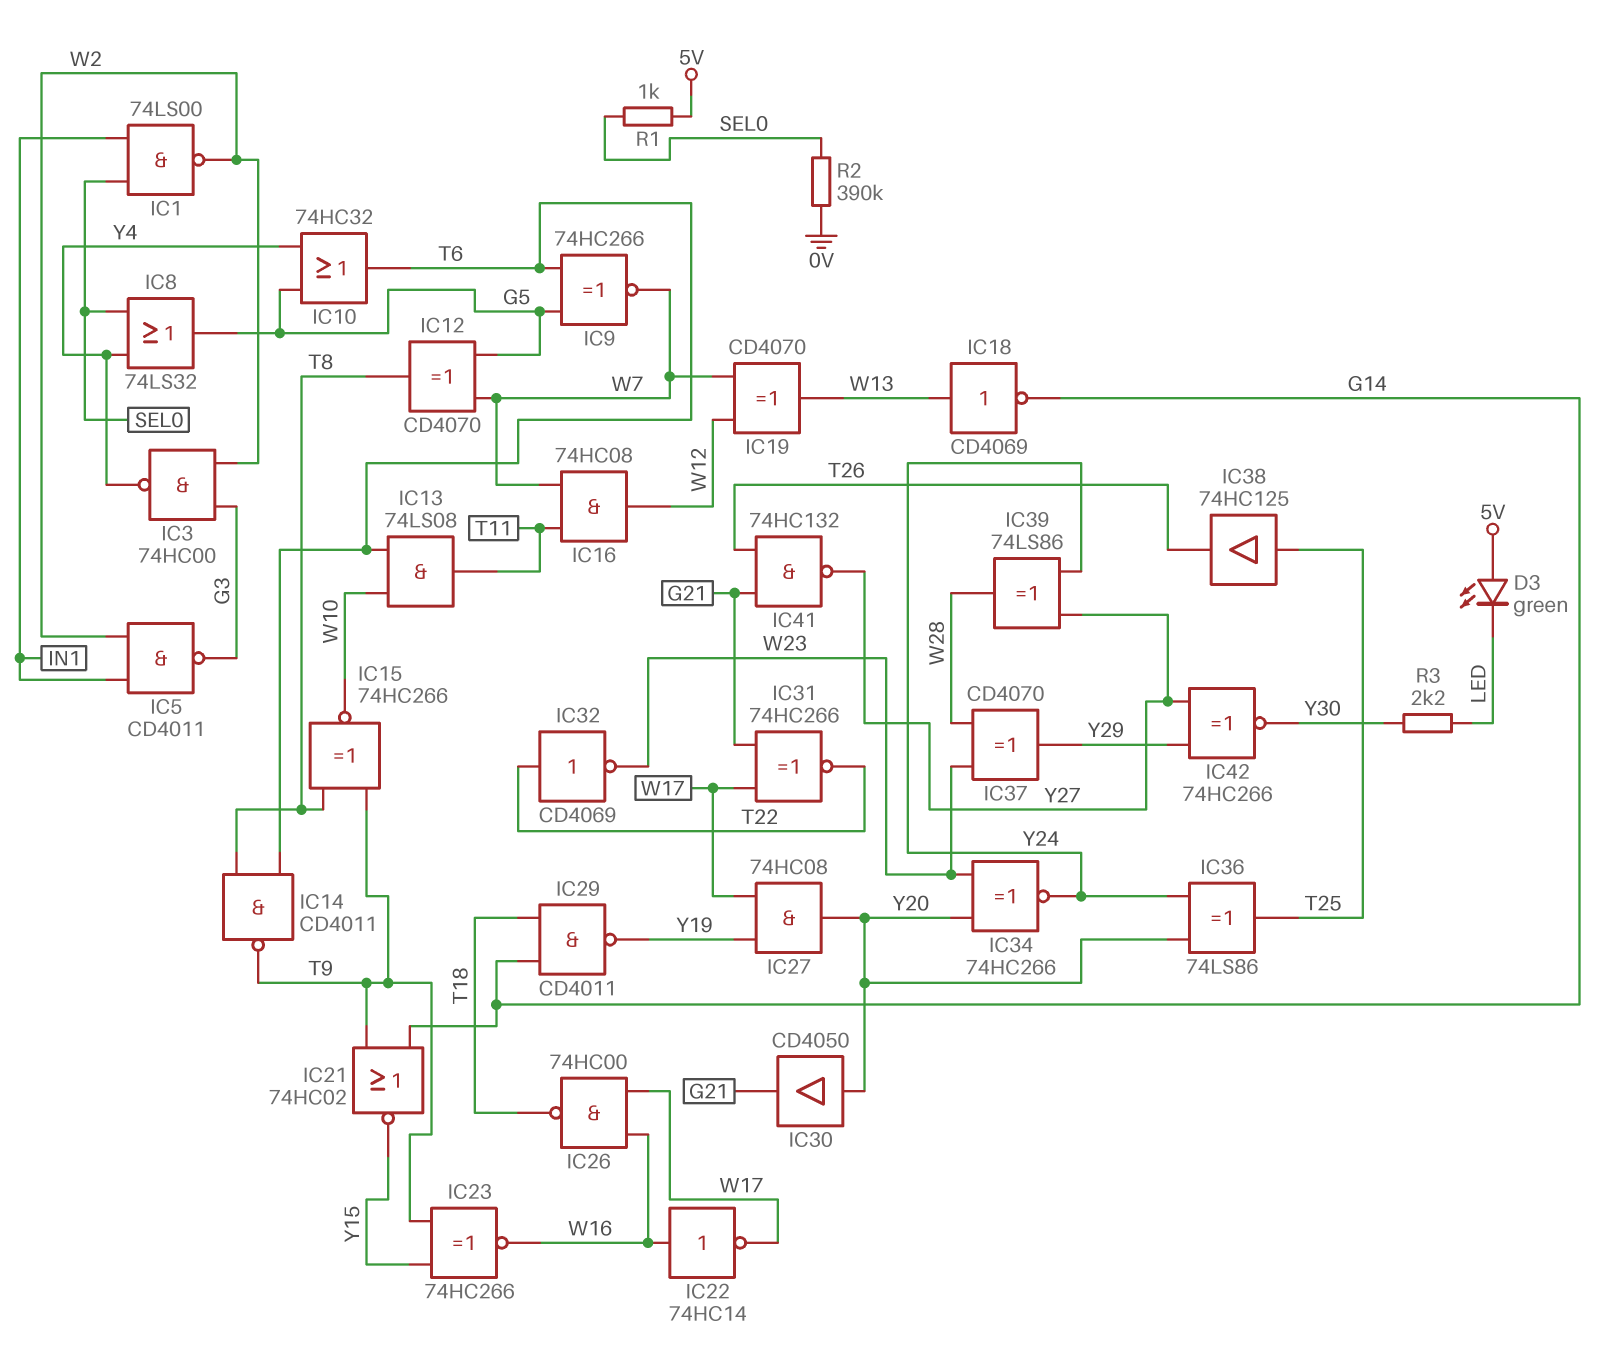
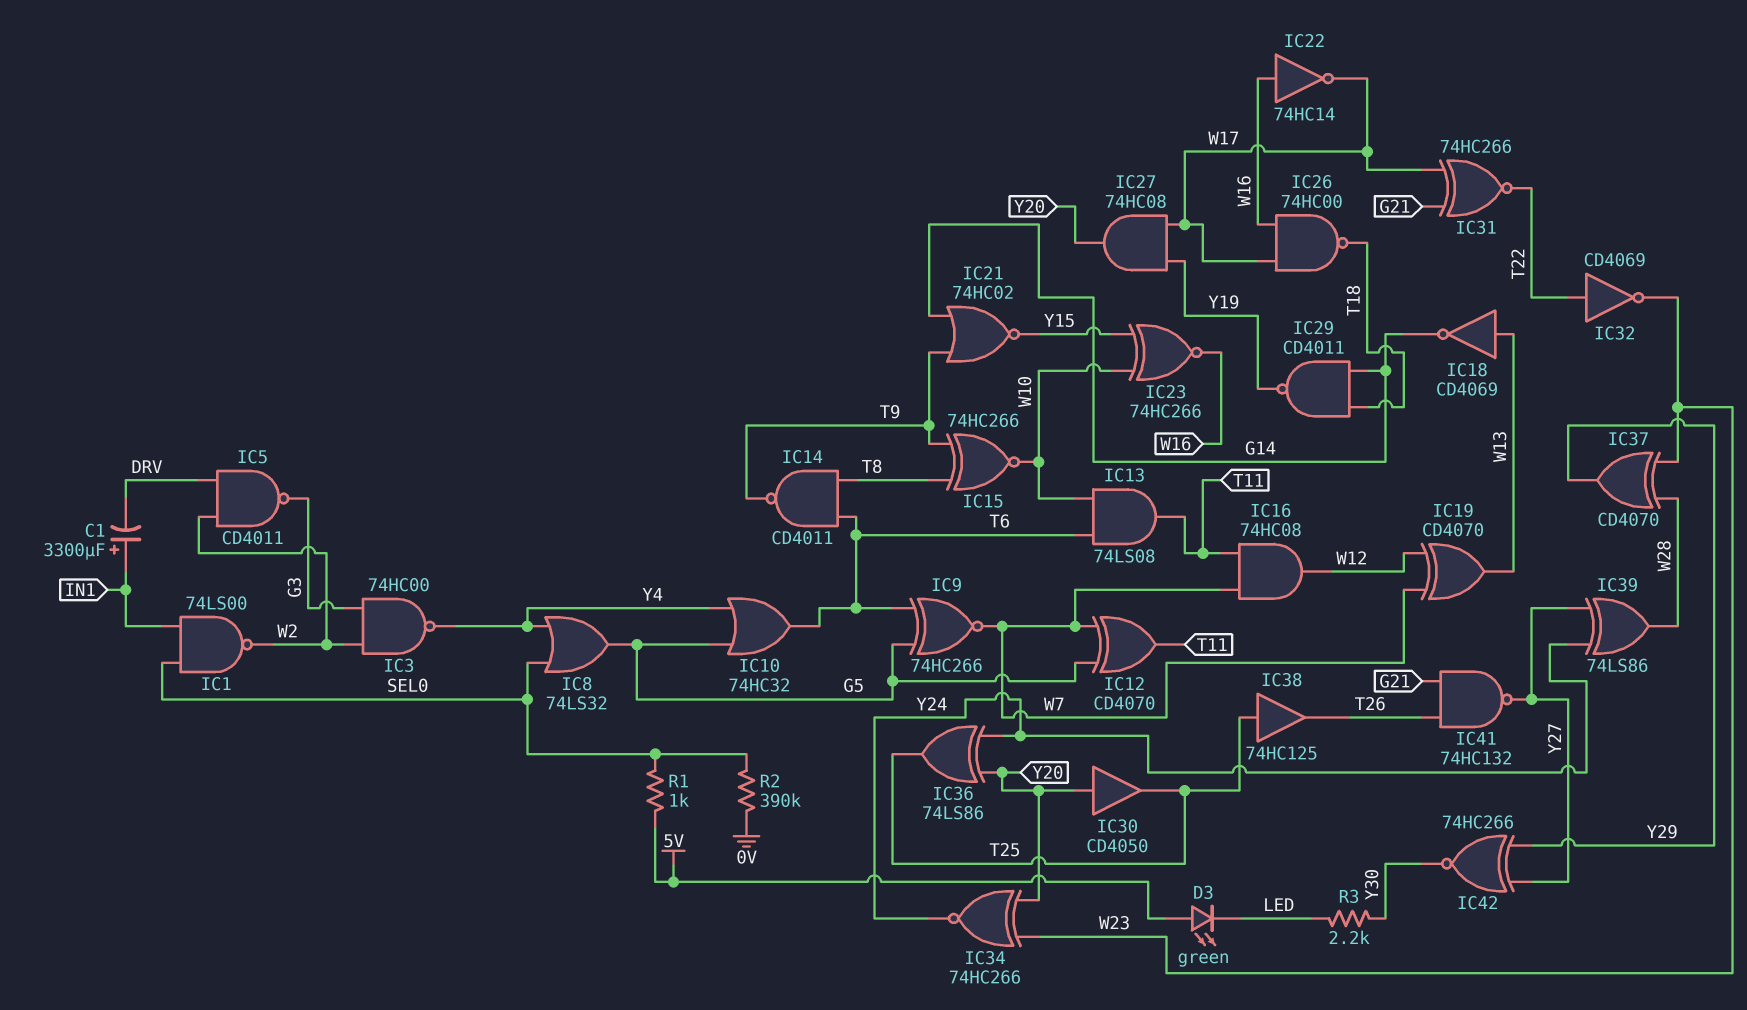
C1: none -> 3300uF (plus IN1, minus DRV)
IC5: NAND CD4011 (in IN1, in W2, out G3) -> NAND CD4011 (in DRV, in W2, out G3)
IC12: XOR CD4070 (in G5, in W7, out T8) -> XOR CD4070 (in G5, in W7, out T11)
IC23: XNOR 74HC266 (in T9, in Y15, out W16) -> XNOR 74HC266 (in W10, in Y15, out W16)
IC30: buffer CD4050 (in Y20, out G21) -> buffer CD4050 (in Y20, out T25)

